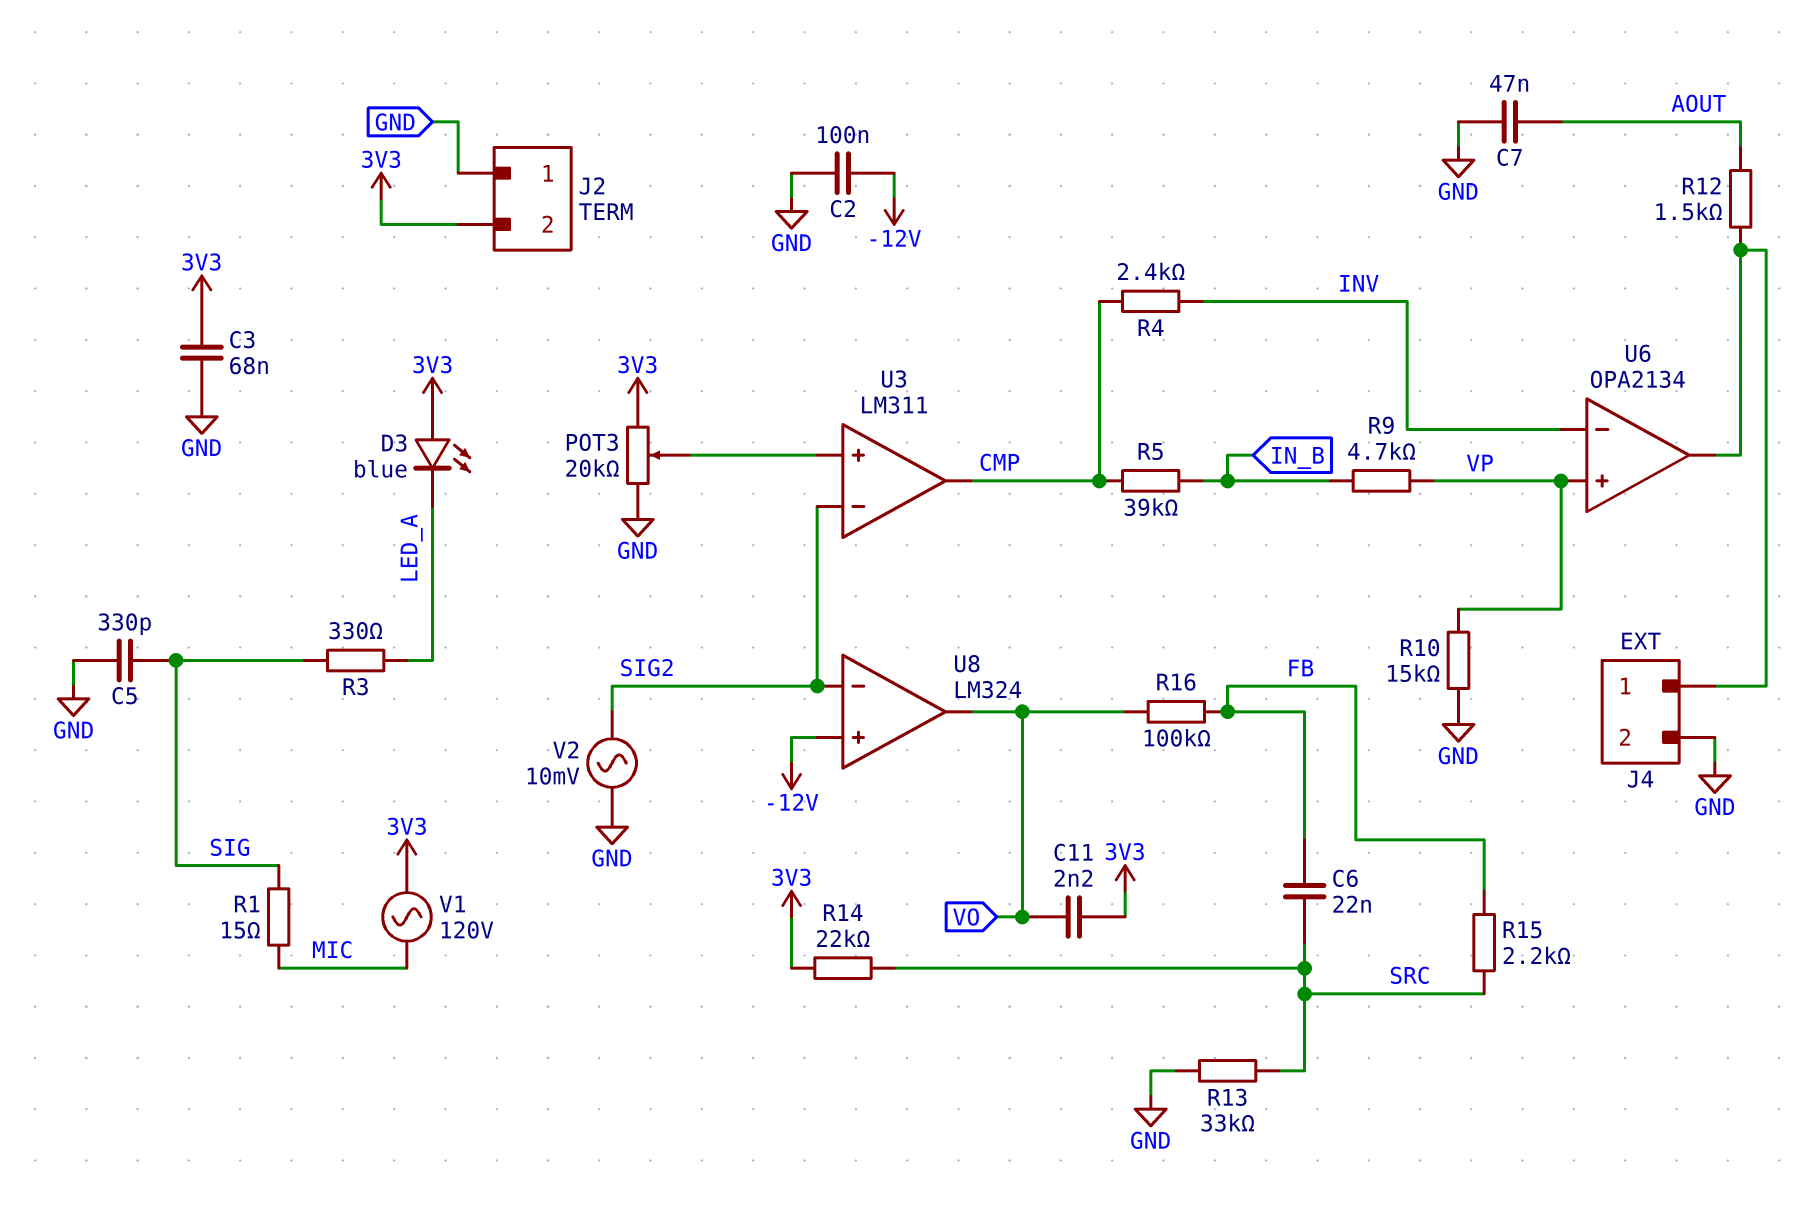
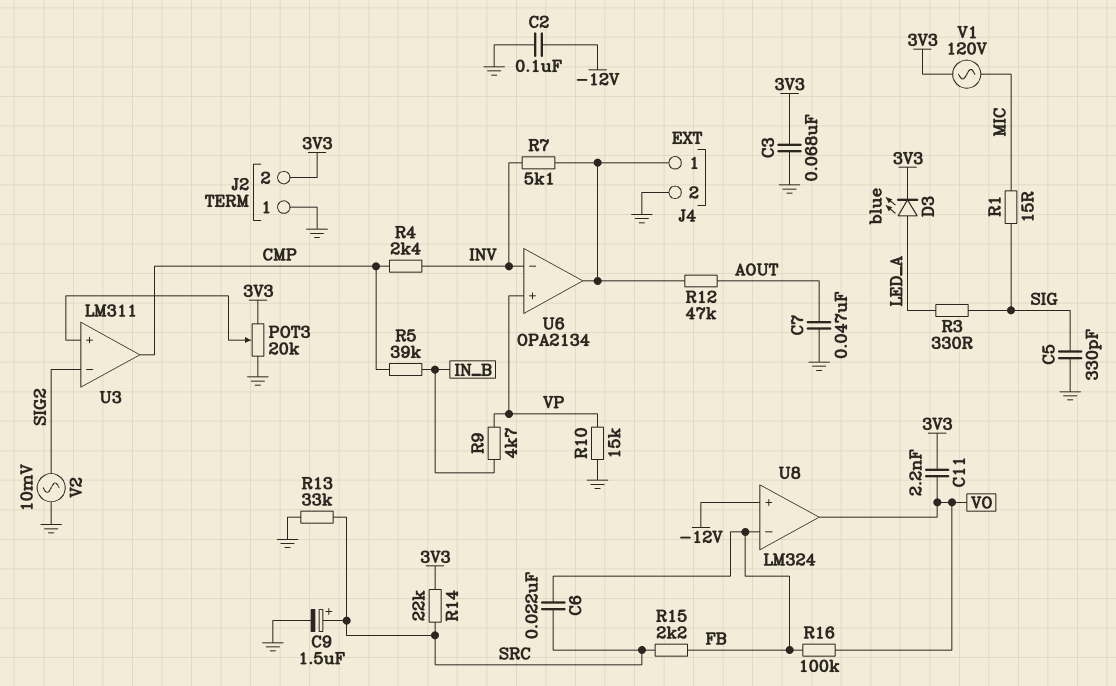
C9: none -> 1.5uF (plus SRC, minus GND)
D3: LED blue (A 3V3, K LED_A) -> LED blue (A LED_A, K 3V3)
R7: none -> 5.1k (INV, J4/1)
R12: 1.5k (AOUT, J4/1) -> 47k (AOUT, J4/1)
U8 pin in-: SIG2 -> FB

